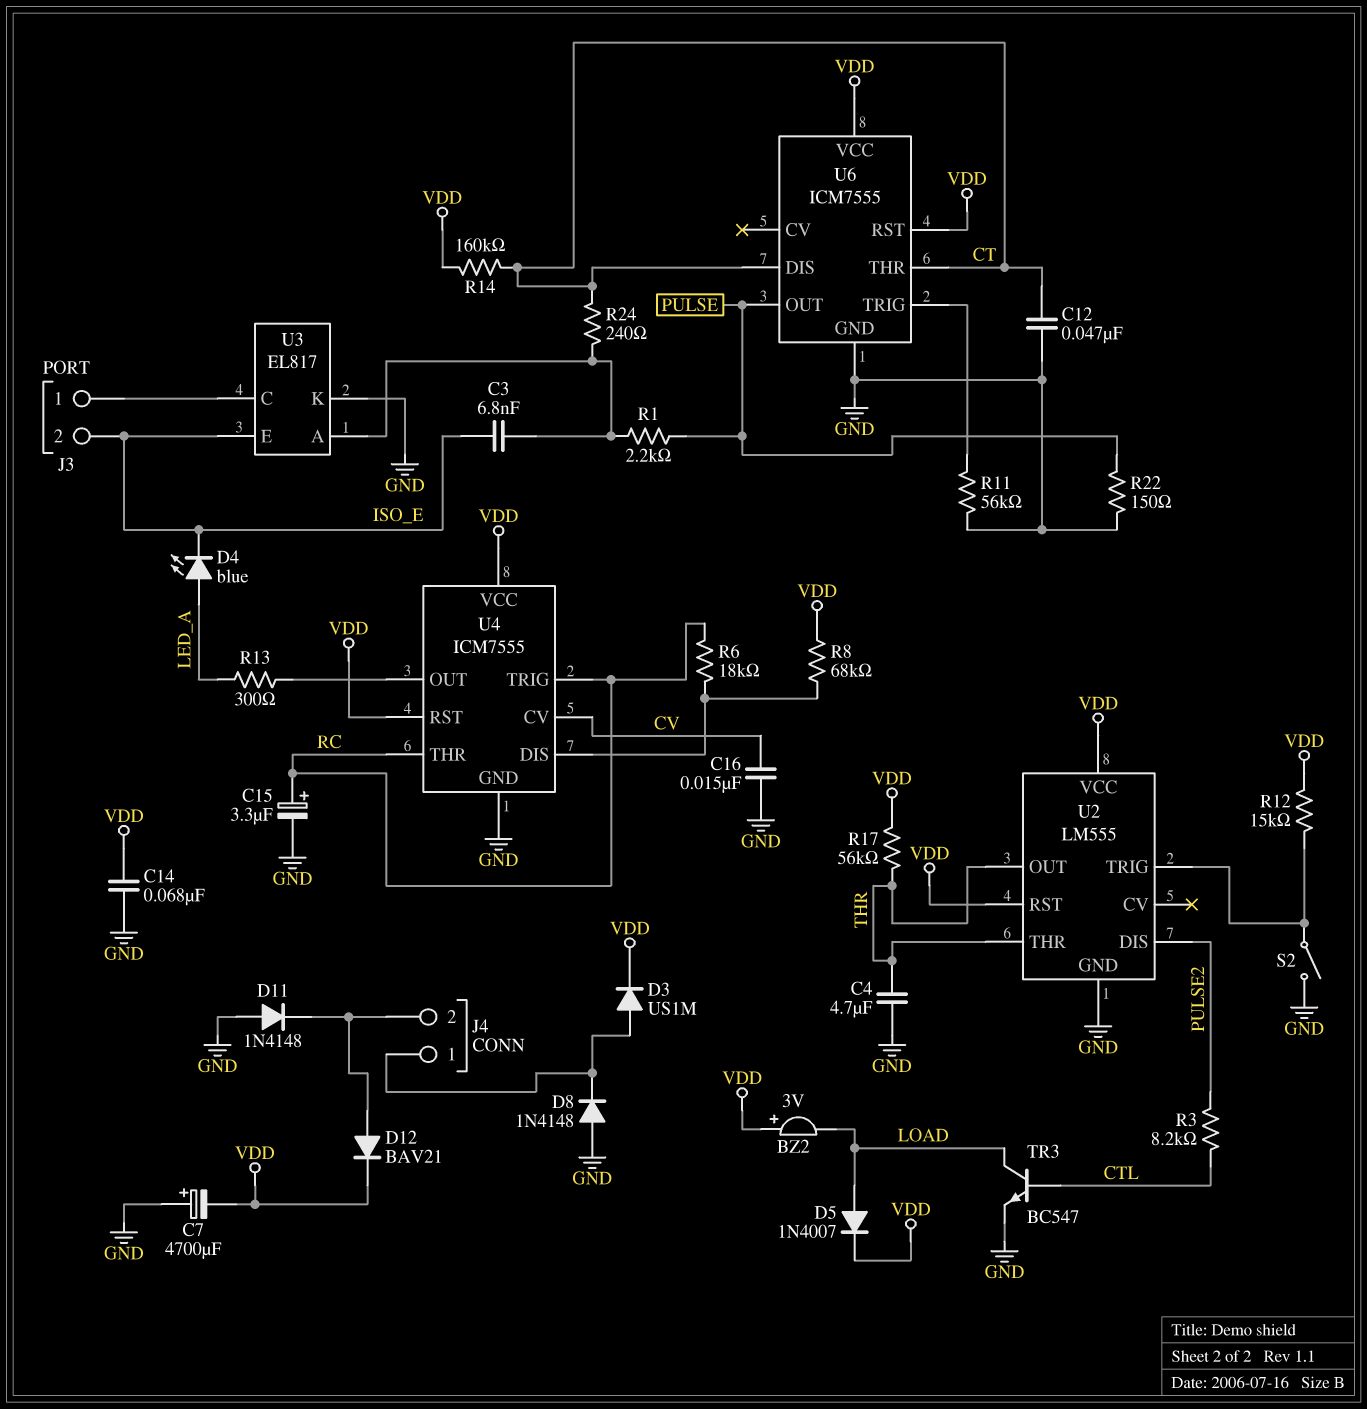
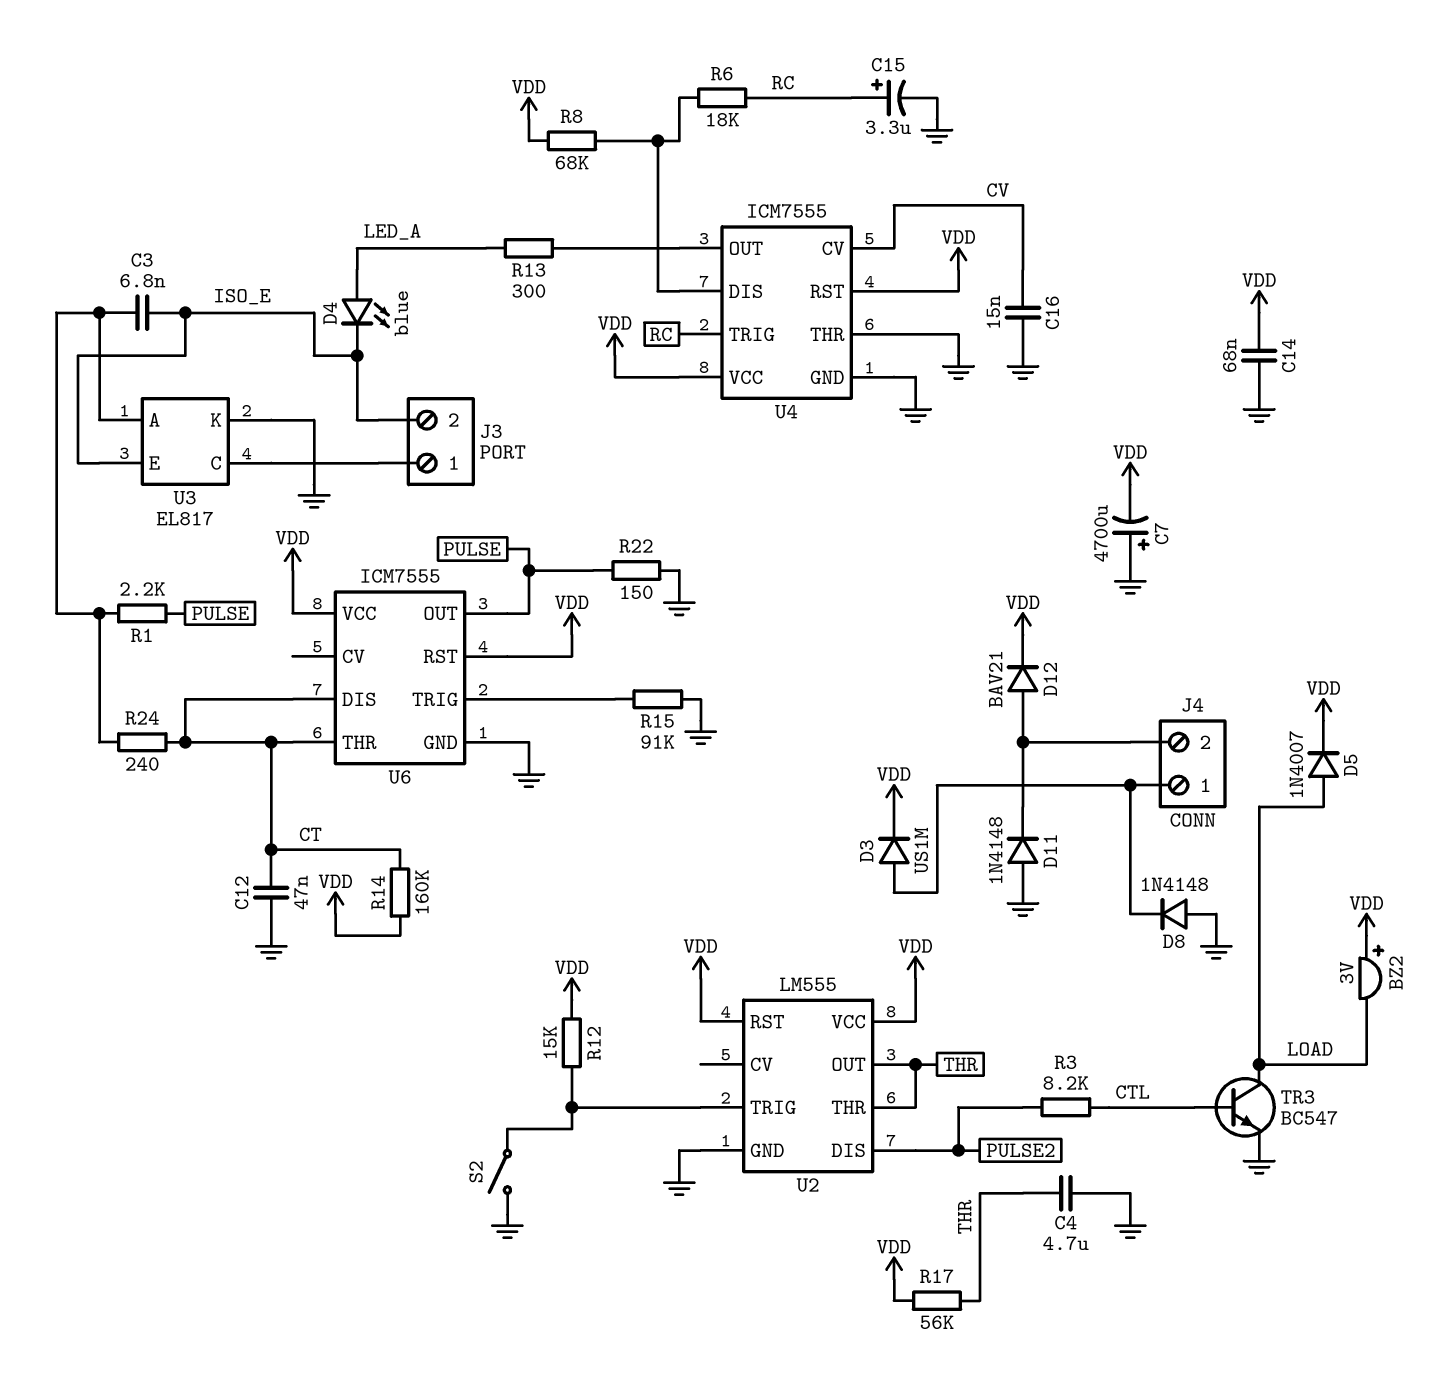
R11: 56k (GND, U6/TRIG) -> none
R15: none -> 91k (GND, U6/TRIG)
U4 pin THR: RC -> GND

